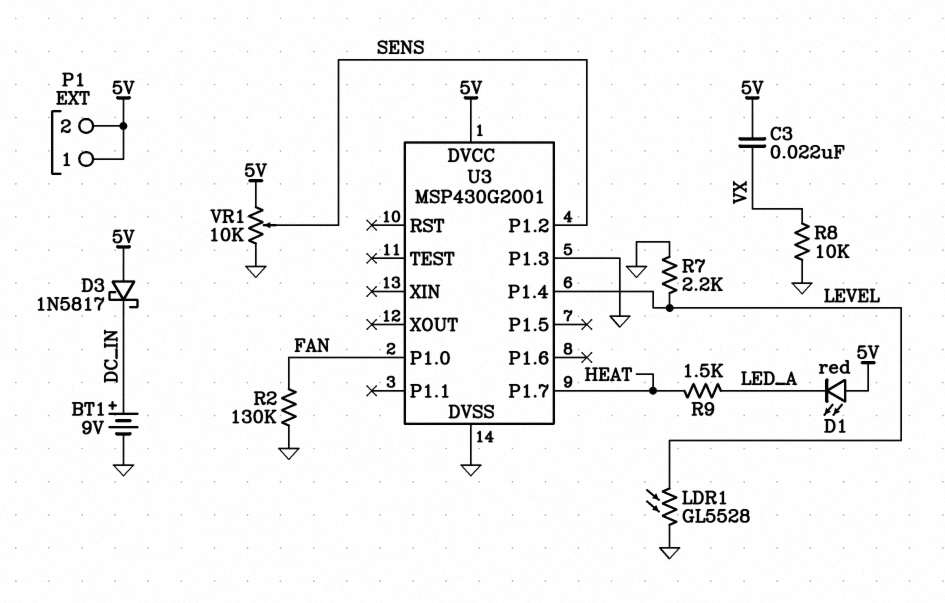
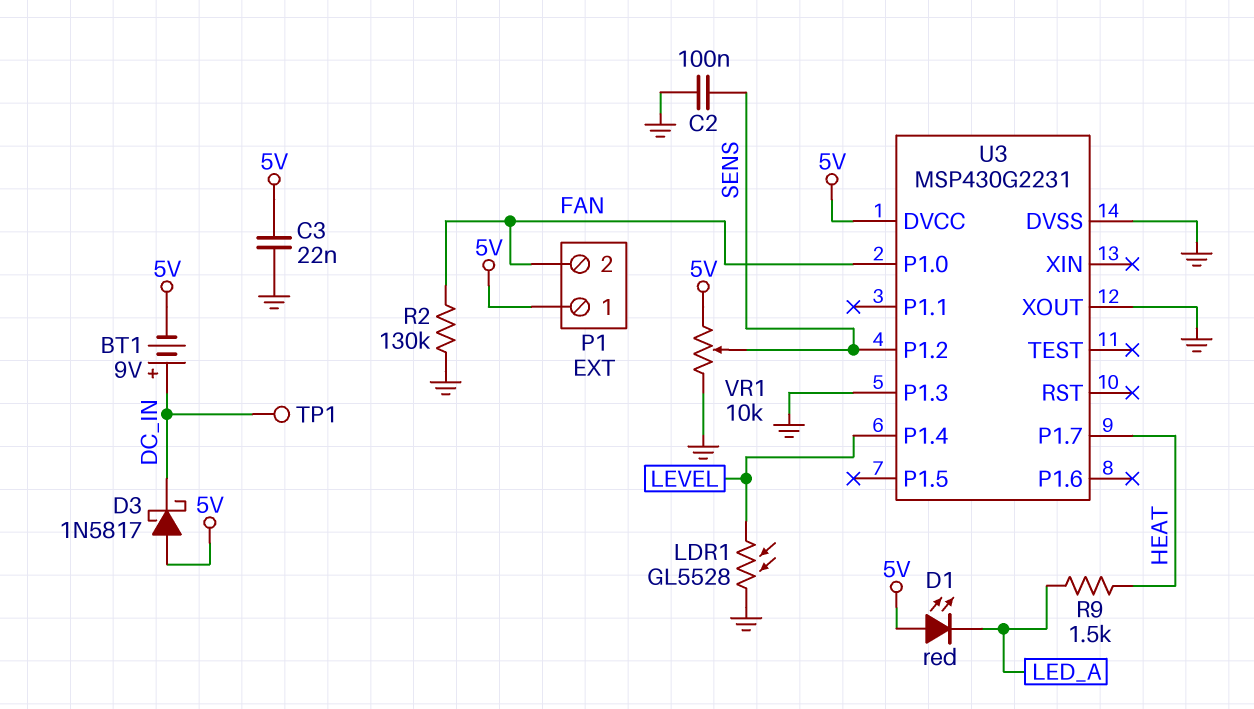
BT1: 9V (plus DC_IN, minus GND) -> 9V (plus DC_IN, minus 5V)
C2: none -> 100nF (GND, SENS)
C3: 22nF (5V, VX) -> 22nF (5V, GND)
P1 pin 2: 5V -> FAN
R7: 2.2k (GND, LEVEL) -> none
R8: 10k (GND, VX) -> none
TP1: none -> test point (DC_IN)
U3: MSP430G2001 -> MSP430G2231
U3 pin XOUT: none -> GND

